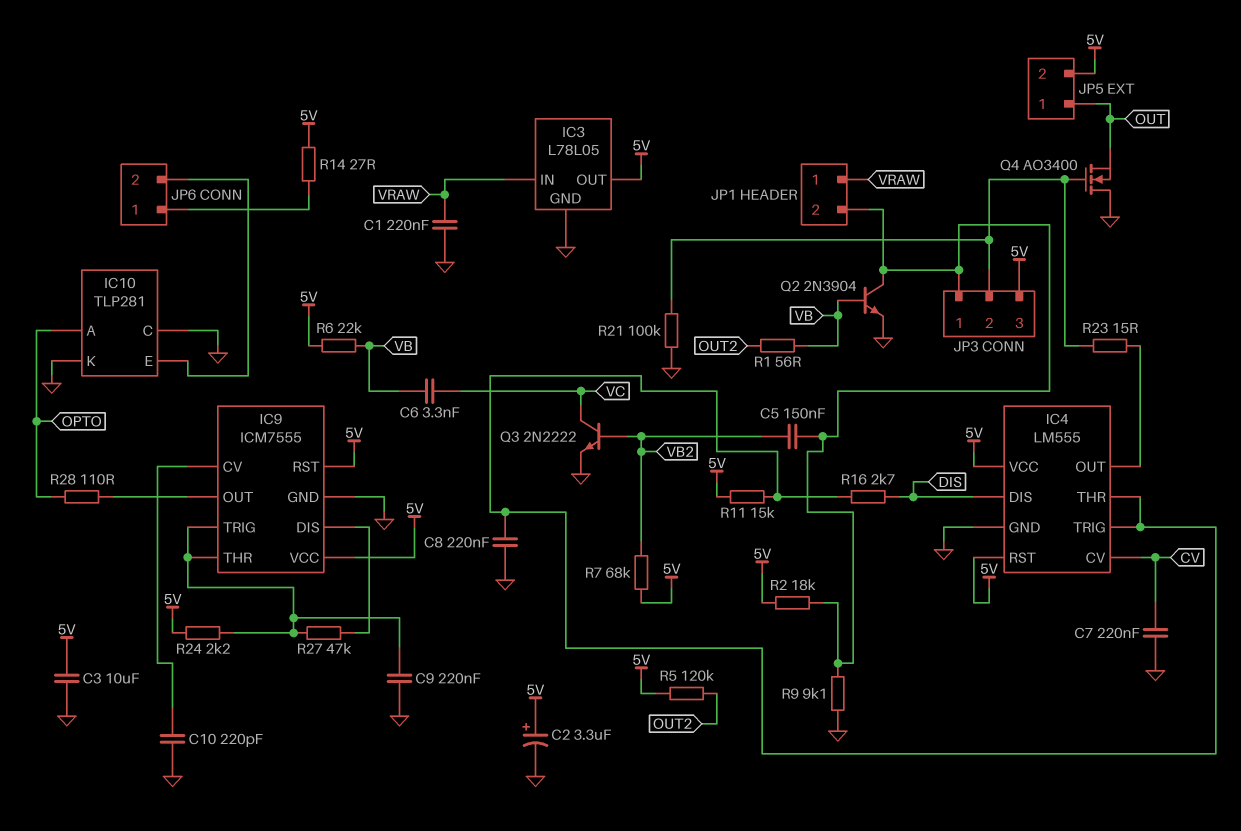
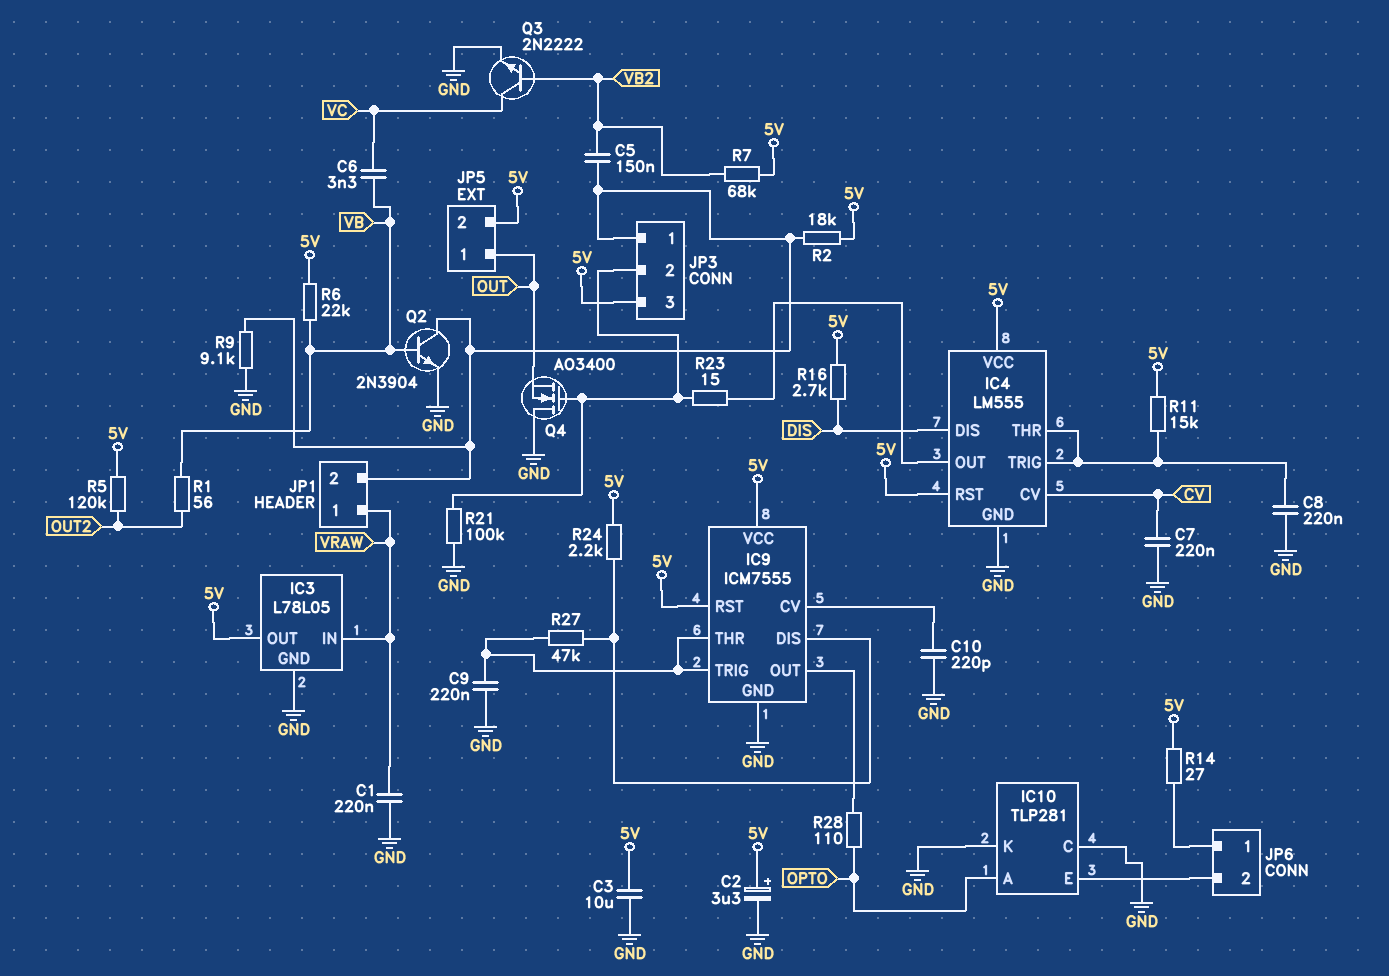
R16: 2.7k (DIS, IC4/THR) -> 2.7k (5V, DIS)
R24: 2.2k (5V, IC9/THR) -> 2.2k (5V, IC9/DIS)

